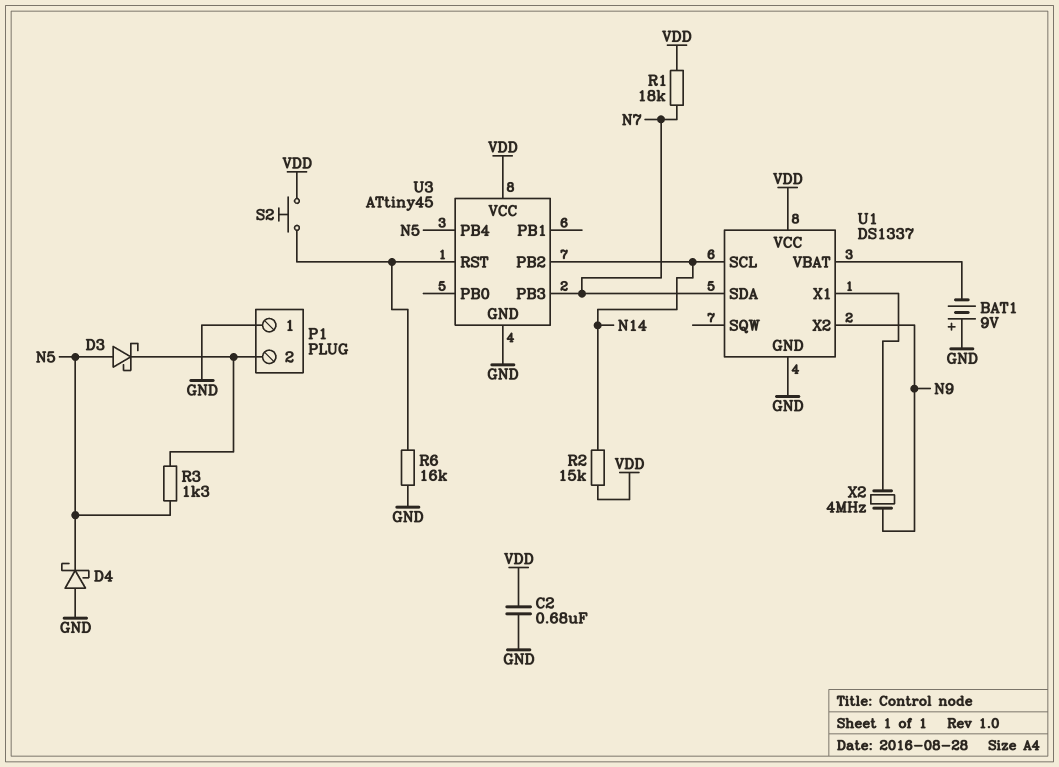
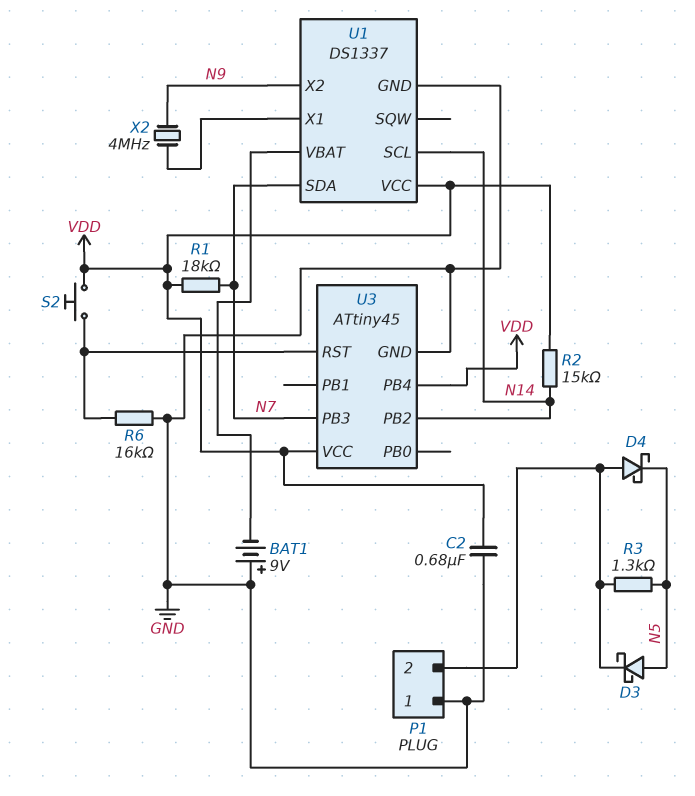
D4: schottky (A GND, K N5) -> schottky (A P1/2, K N5)
U3 pin PB4: N5 -> VDD

